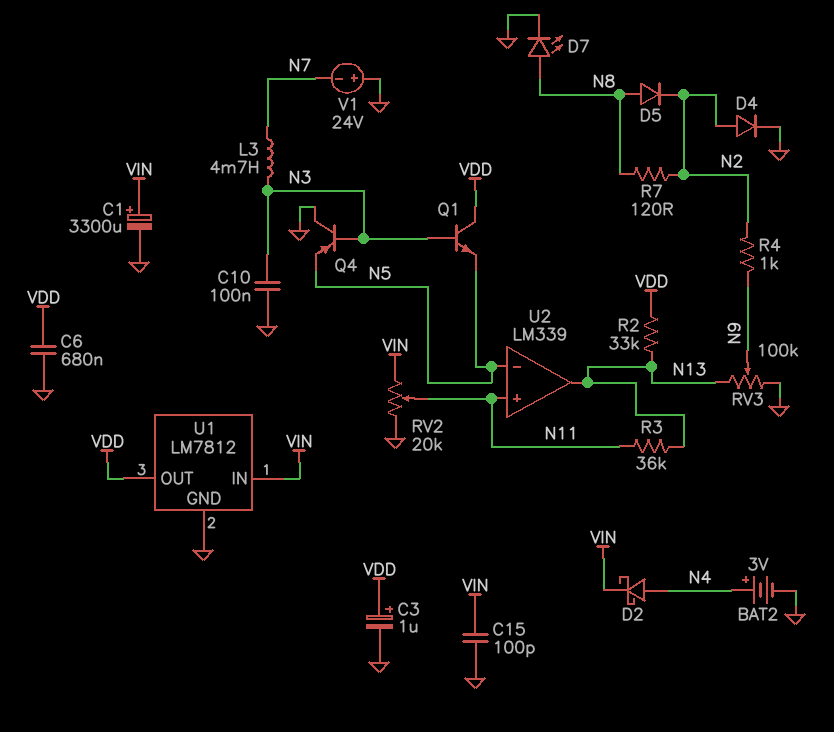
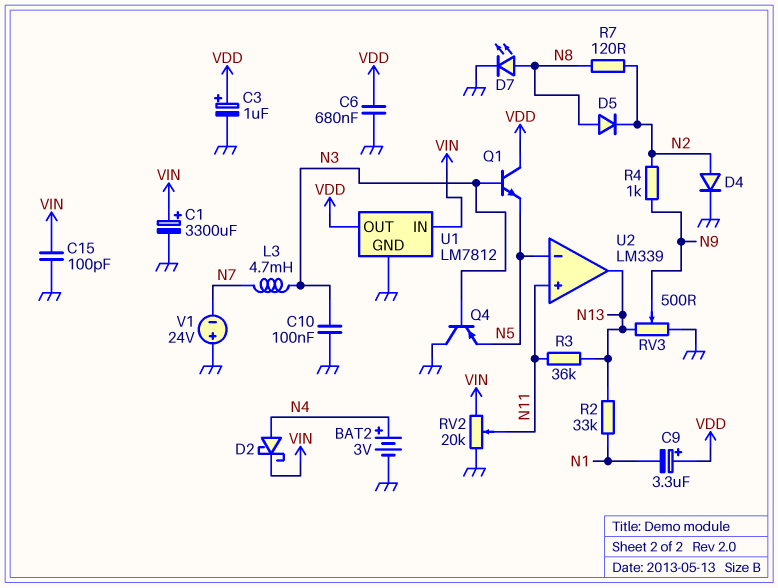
C9: none -> 3.3uF (plus VDD, minus N1)
R2: 33k (N13, VDD) -> 33k (N1, N13)
RV3: 100k (GND, N13, wiper N9) -> 500 (GND, N13, wiper N9)

